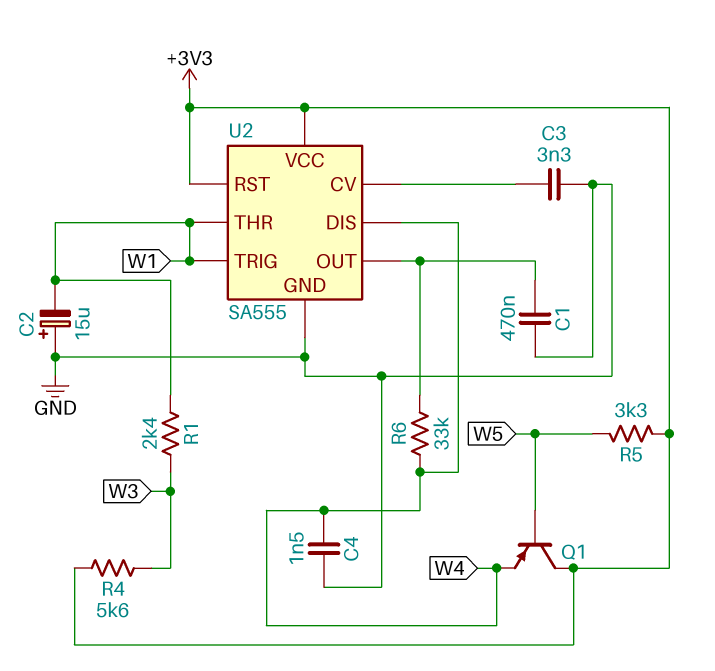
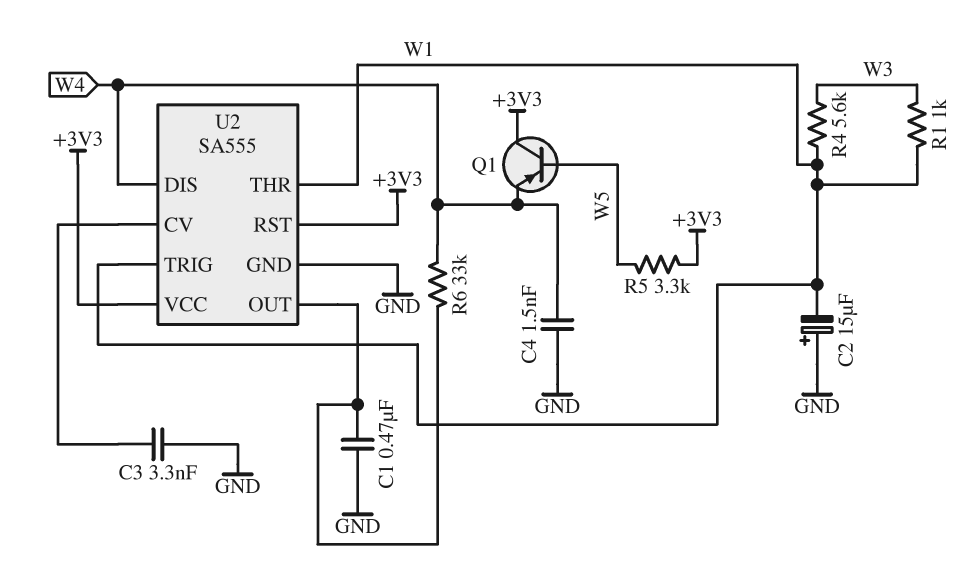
R1: 2.4k (W1, W3) -> 1k (W1, W3)
R4: 5.6k (+3V3, W3) -> 5.6k (W1, W3)

